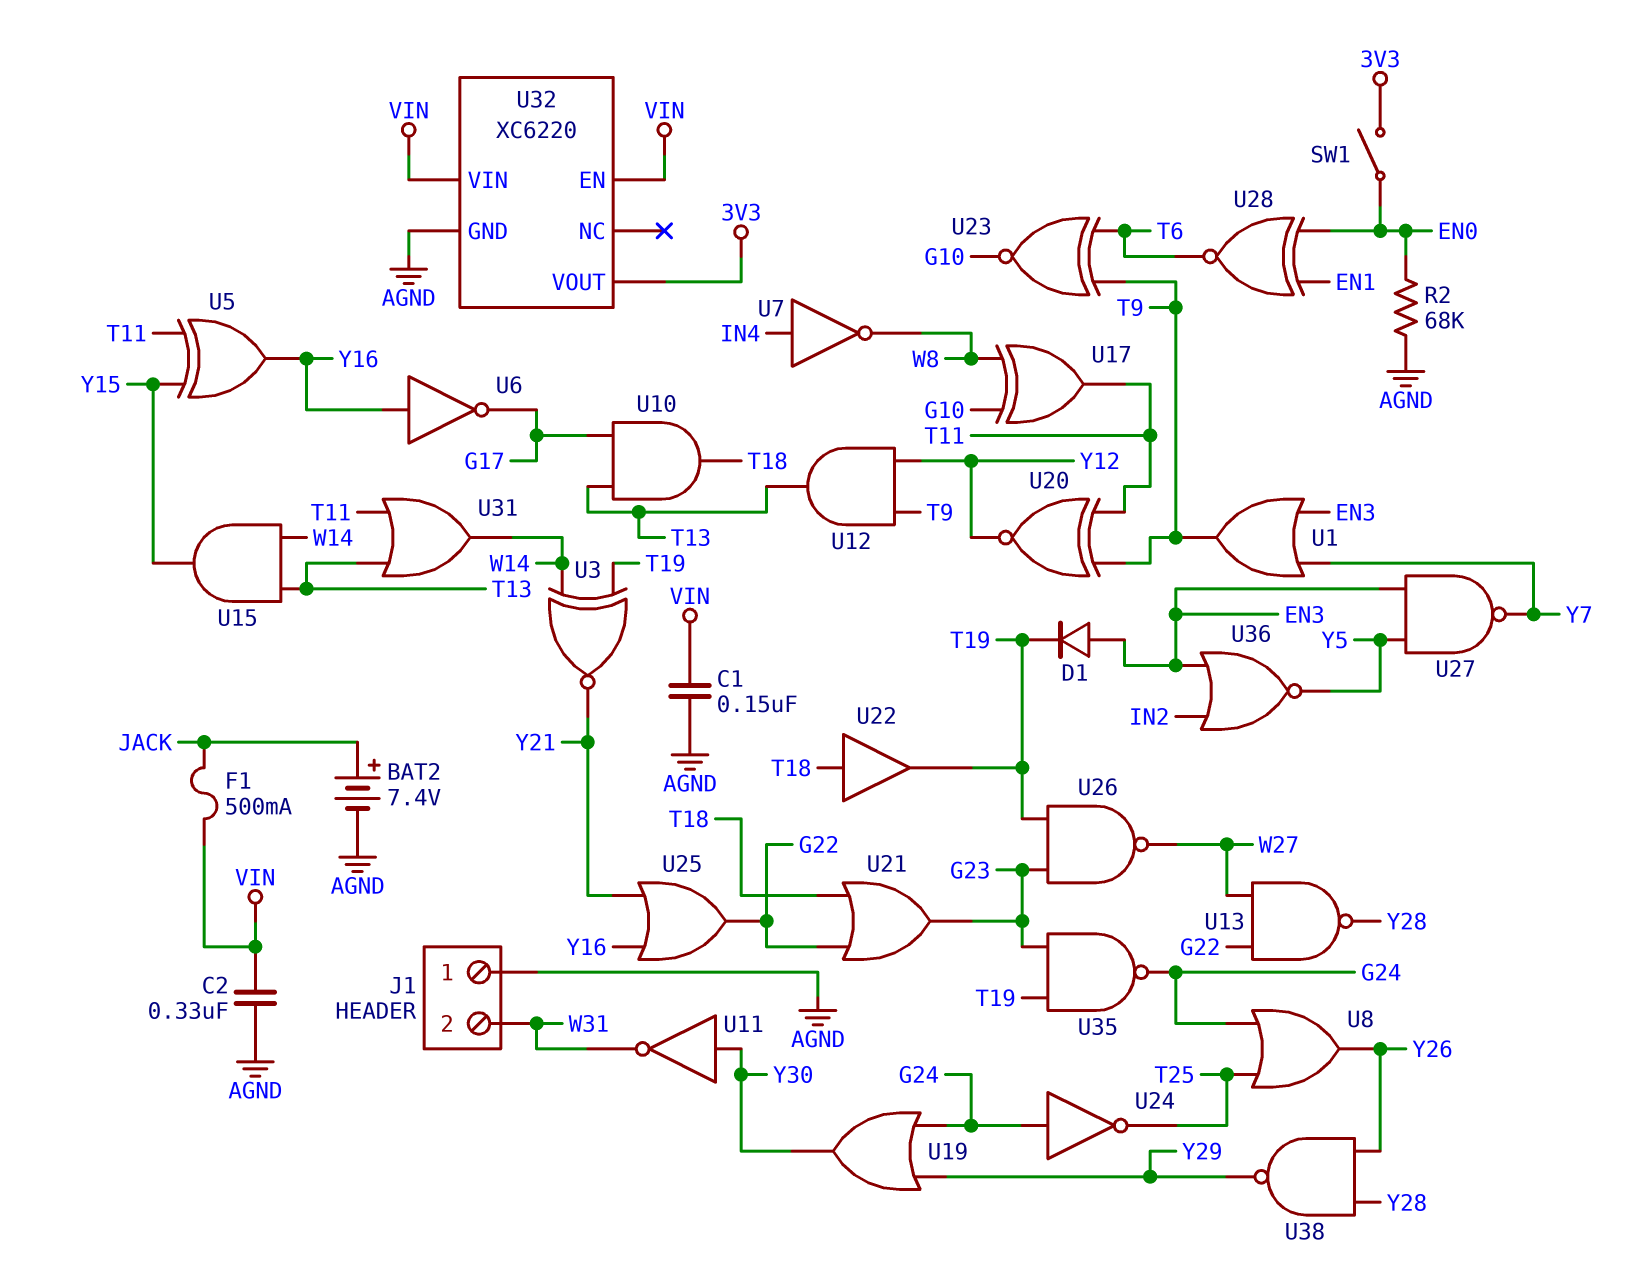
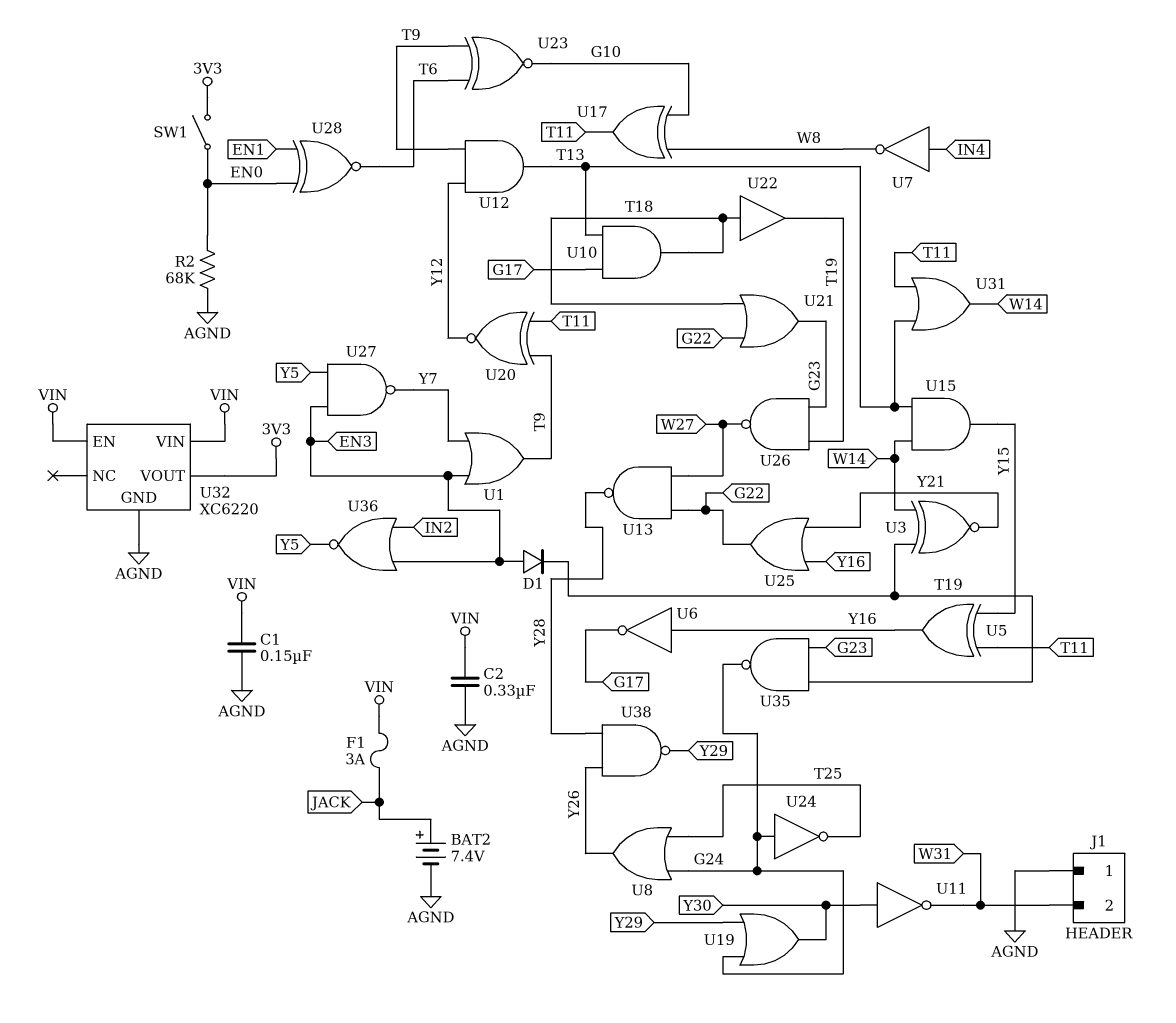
F1: 500mA (JACK, VIN) -> 3A (JACK, VIN)

